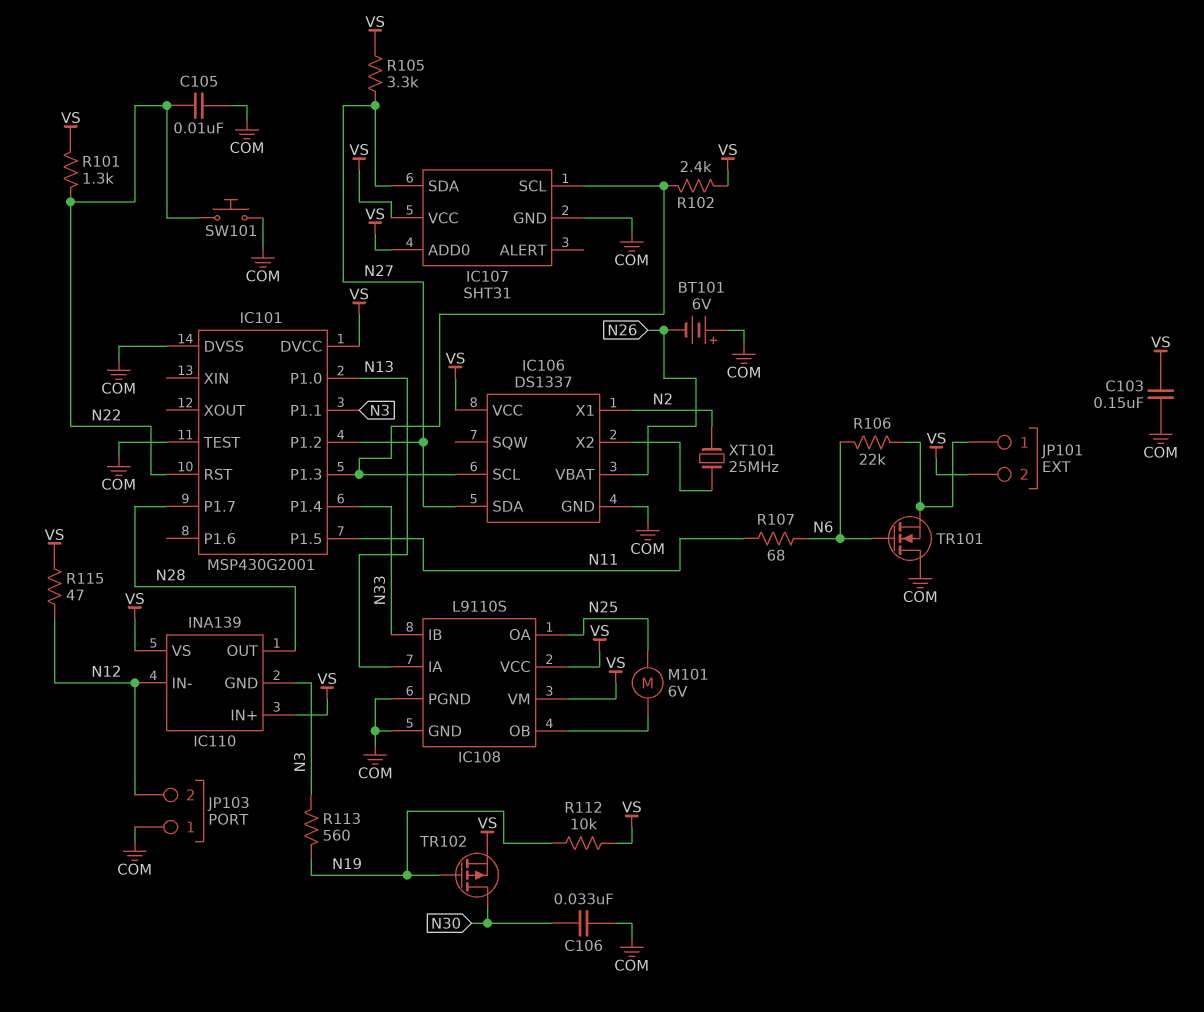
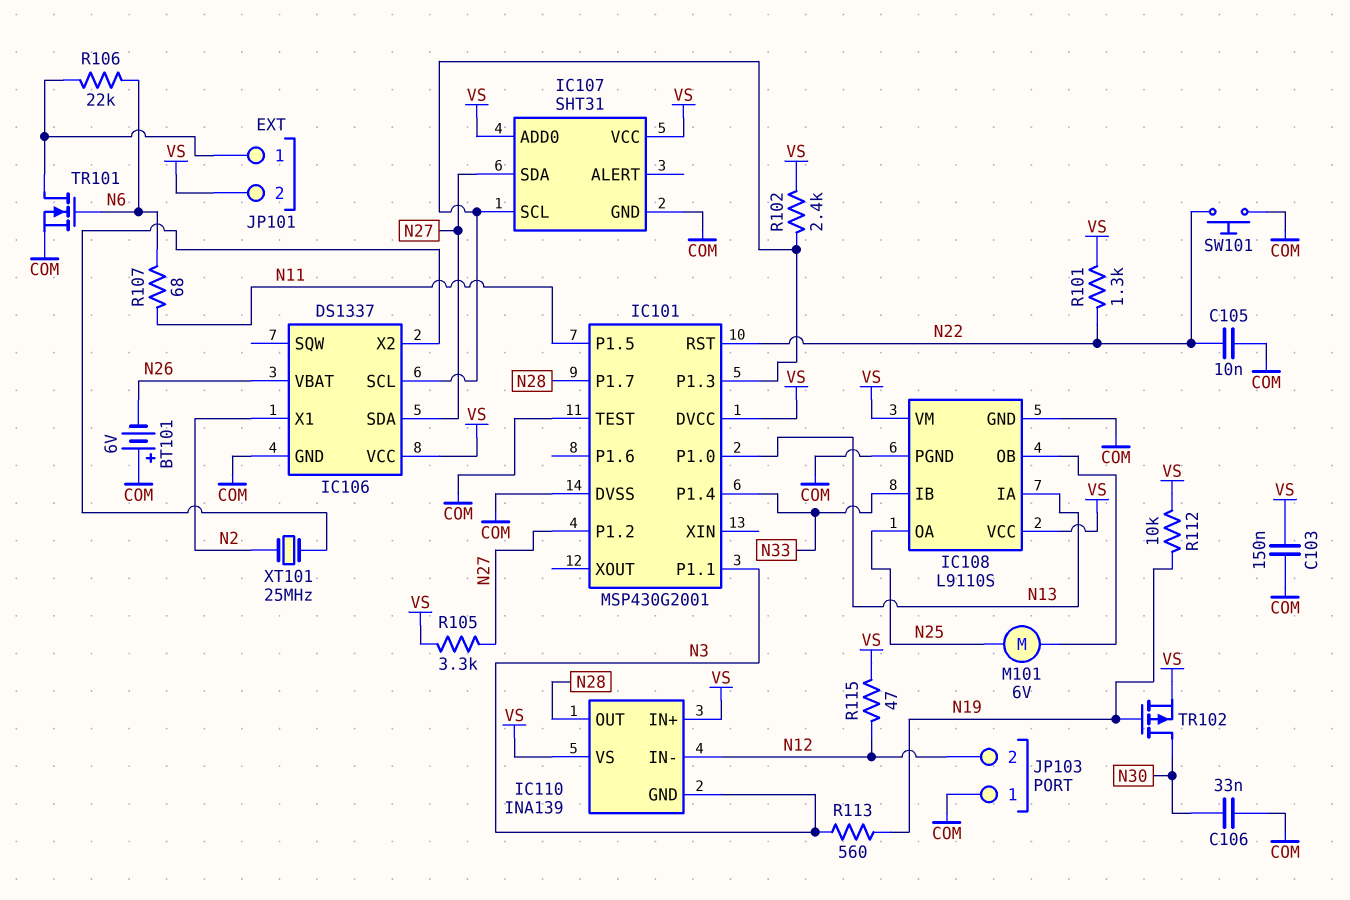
TR101: NMOS (G N6, D COM, S JP101/1) -> NMOS (G N6, D JP101/1, S COM)

